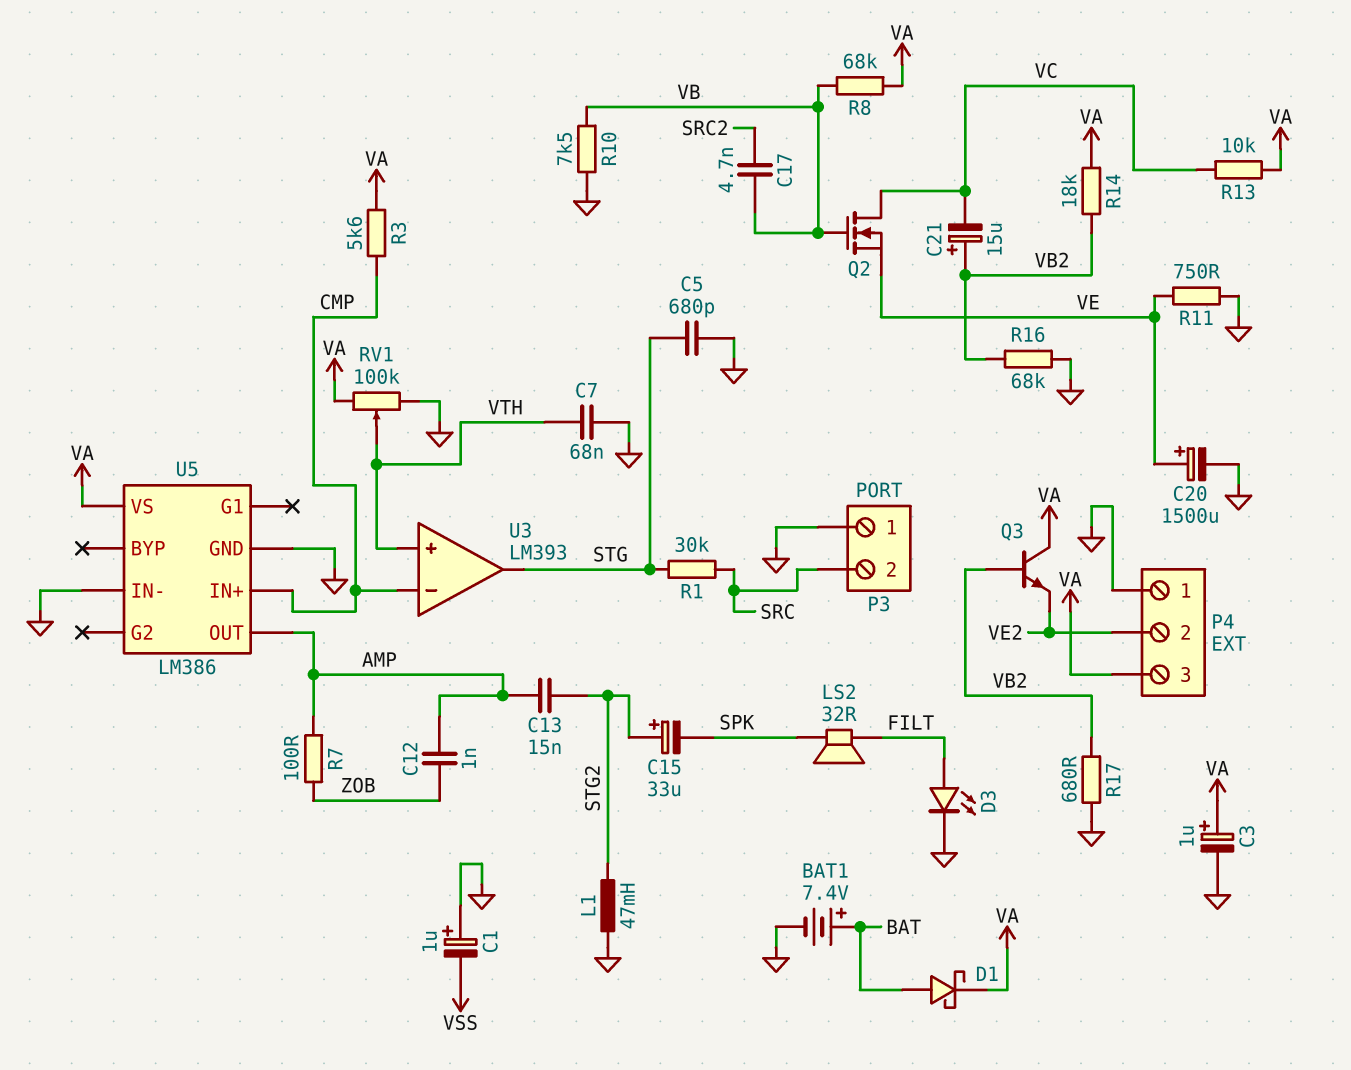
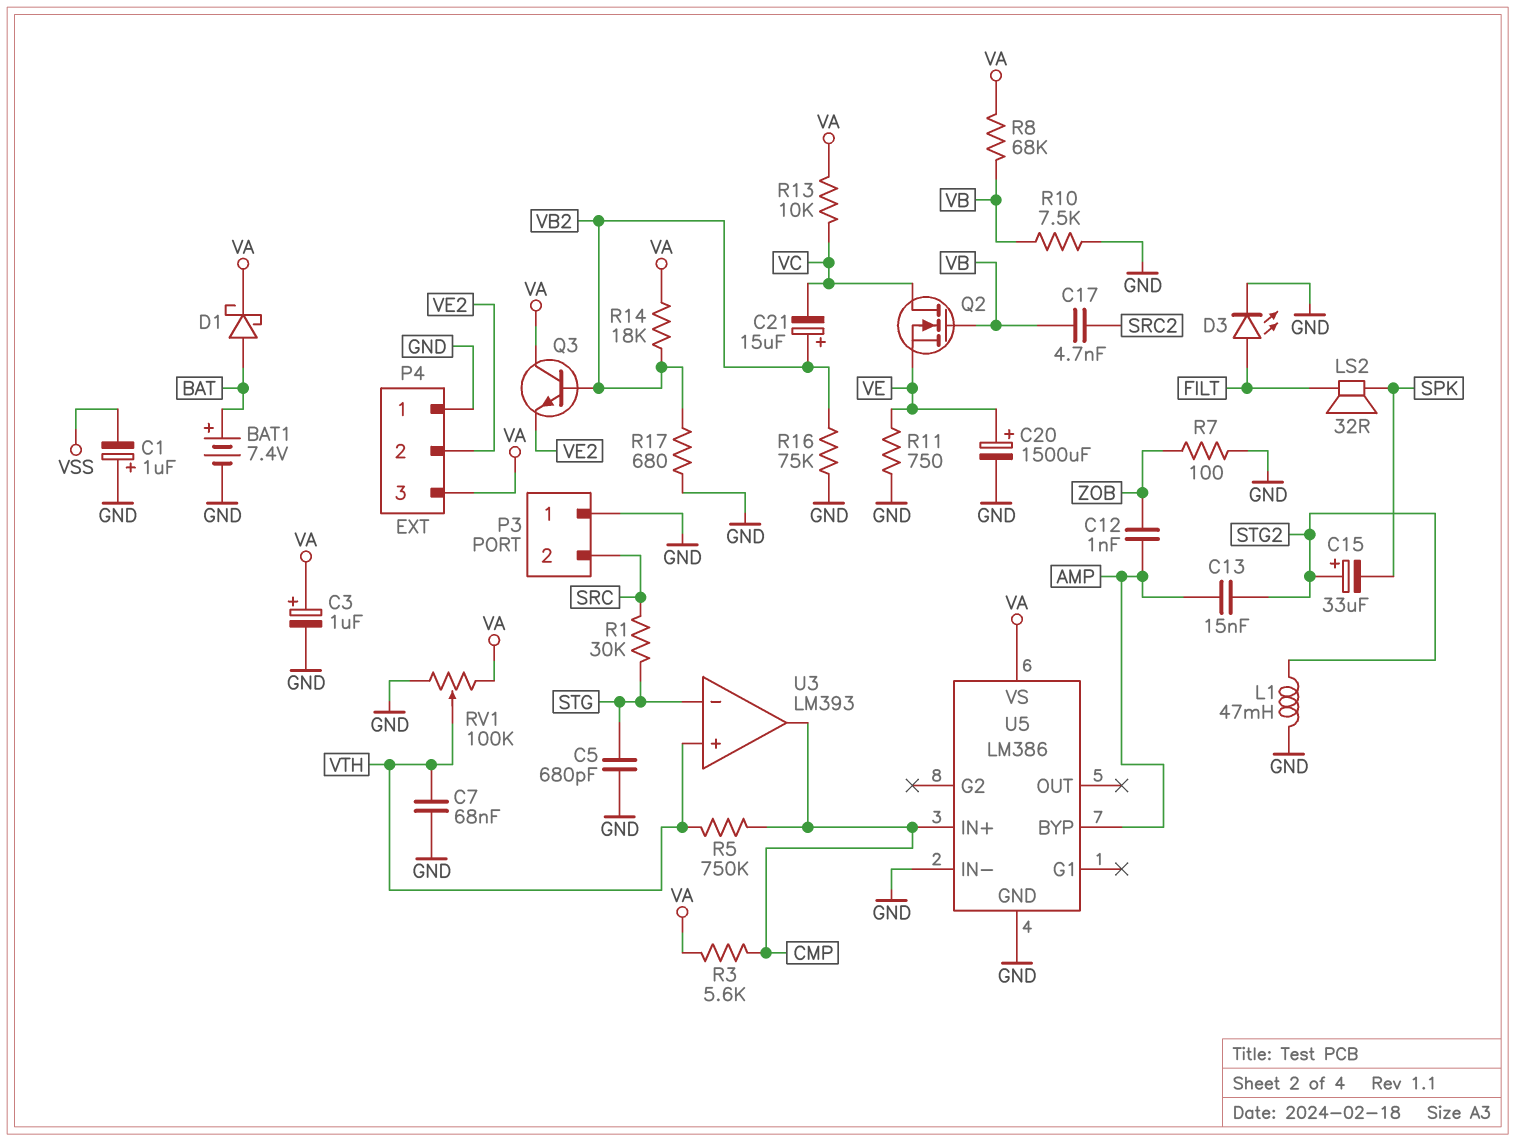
R5: none -> 750k (CMP, VTH)
R7: 100 (AMP, ZOB) -> 100 (GND, ZOB)
R16: 68k (GND, VB2) -> 75k (GND, VB2)
U3 pin in-: CMP -> STG
U3 pin out: STG -> CMP
U5 pin BYP: none -> AMP
U5 pin OUT: AMP -> none

